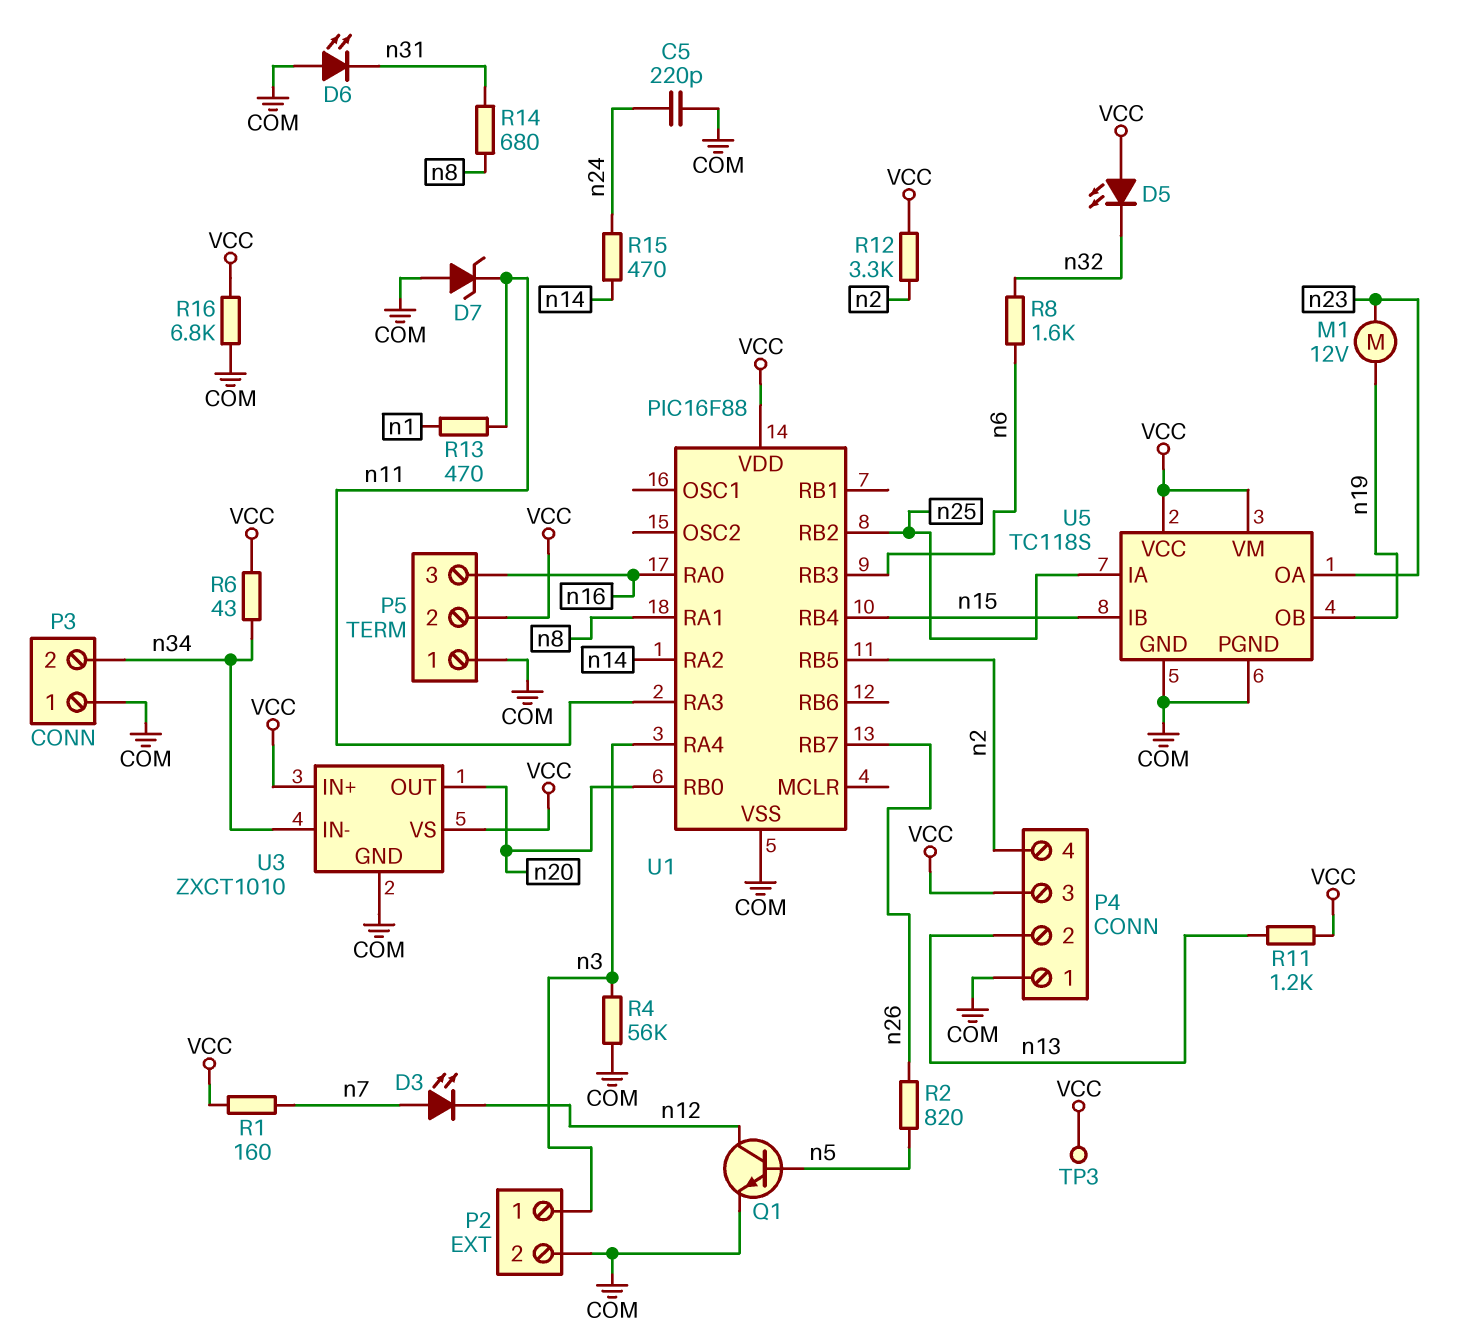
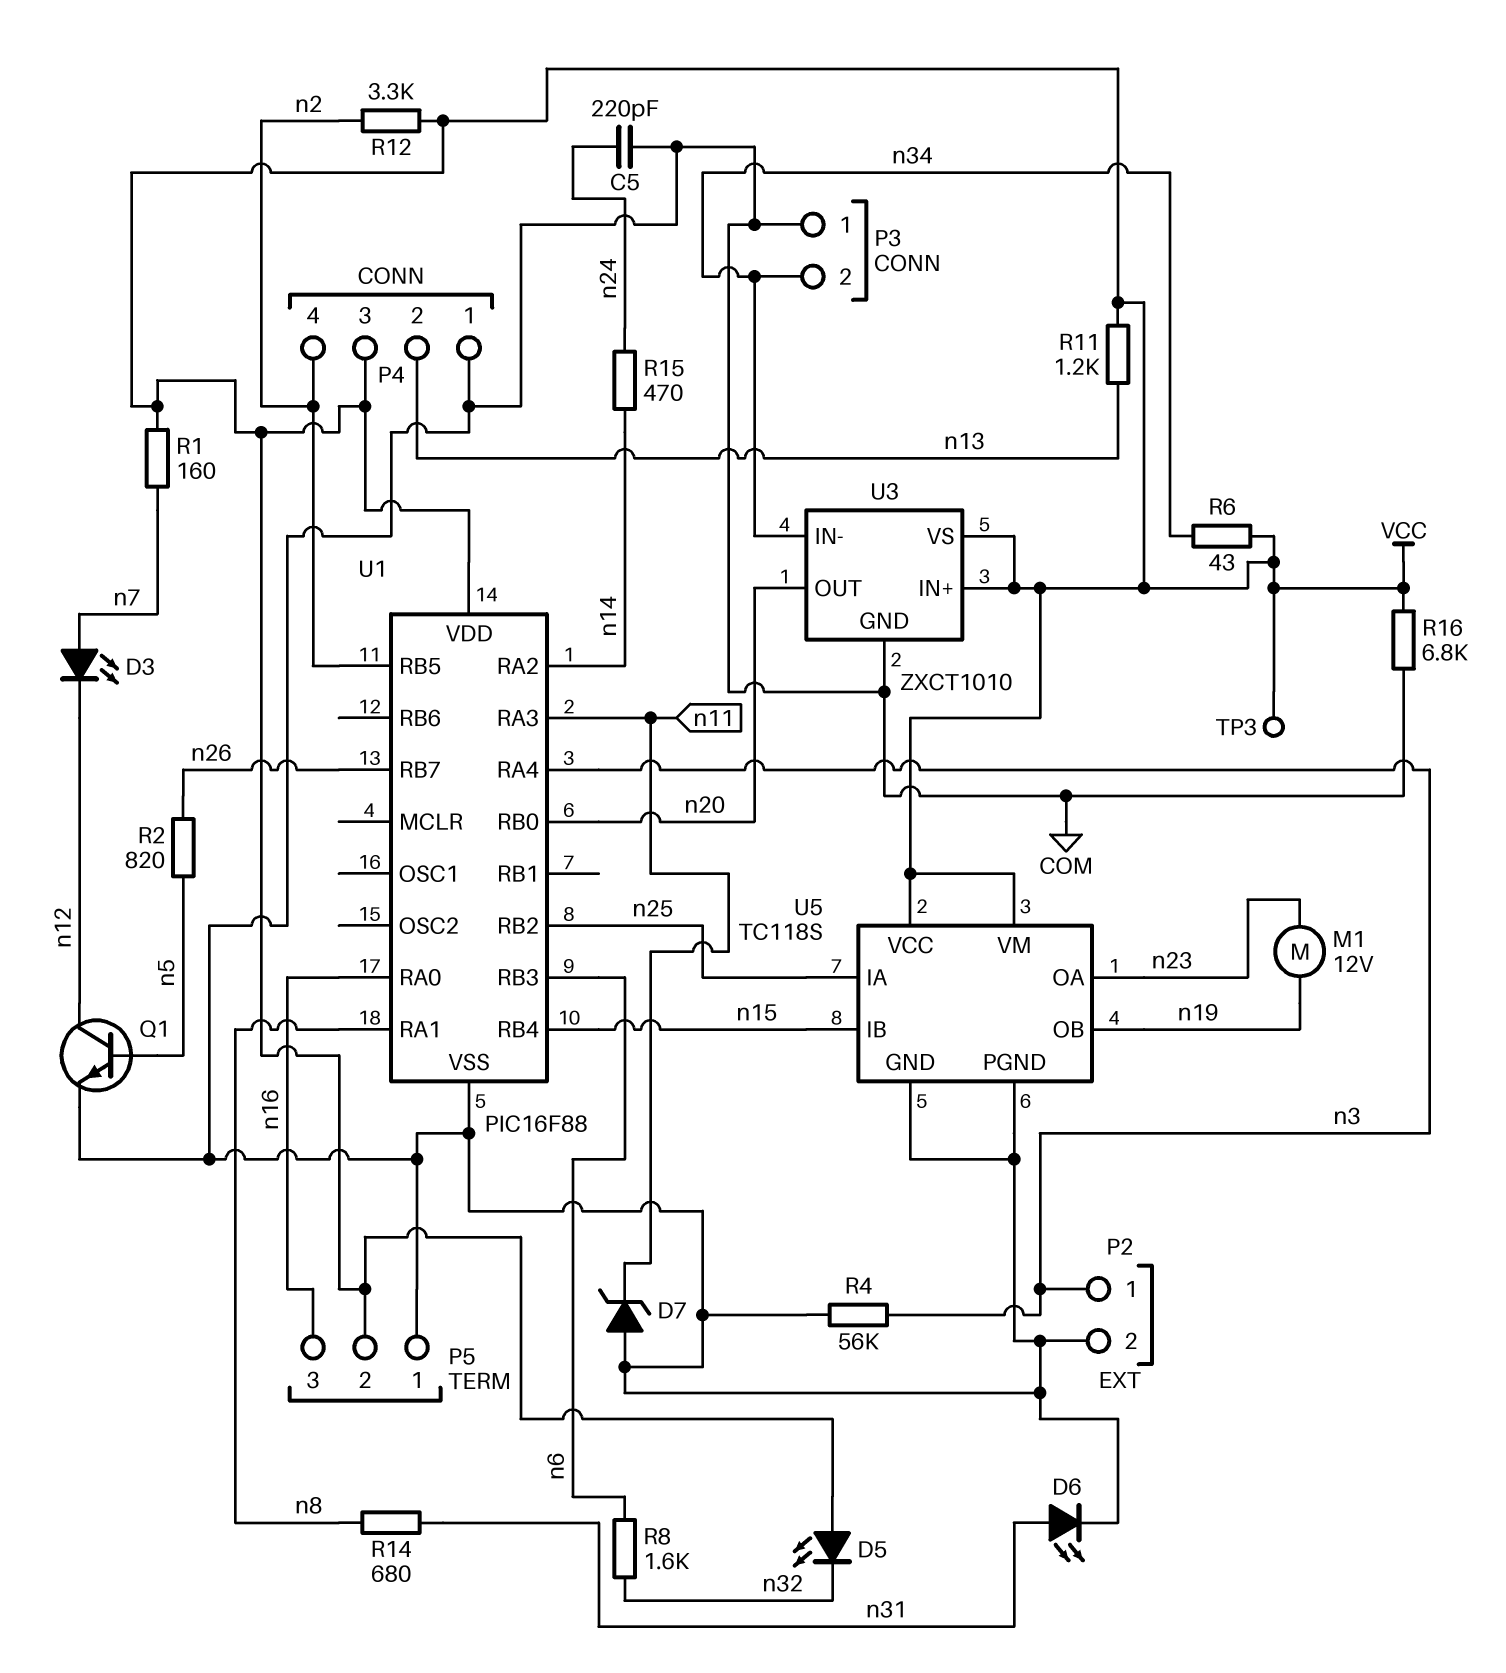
D6: LED (A COM, K n31) -> LED (A n31, K COM)
R13: 470 (n1, n11) -> none

